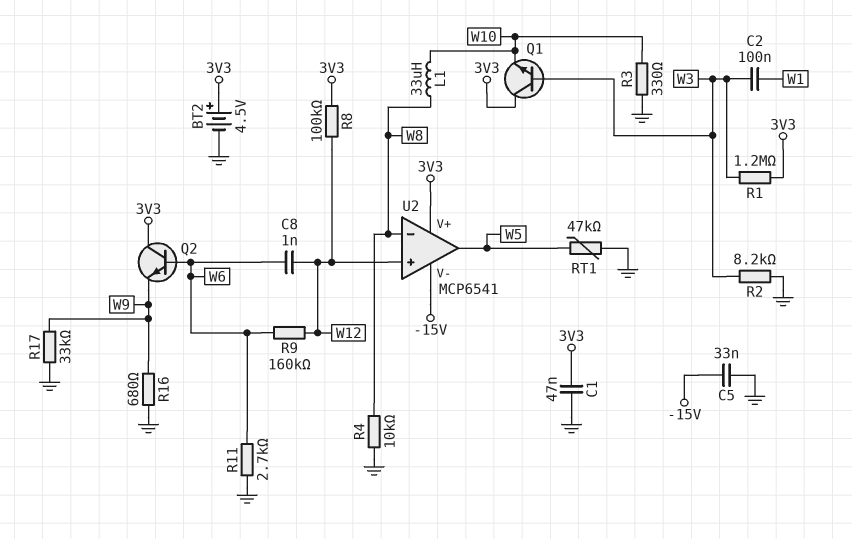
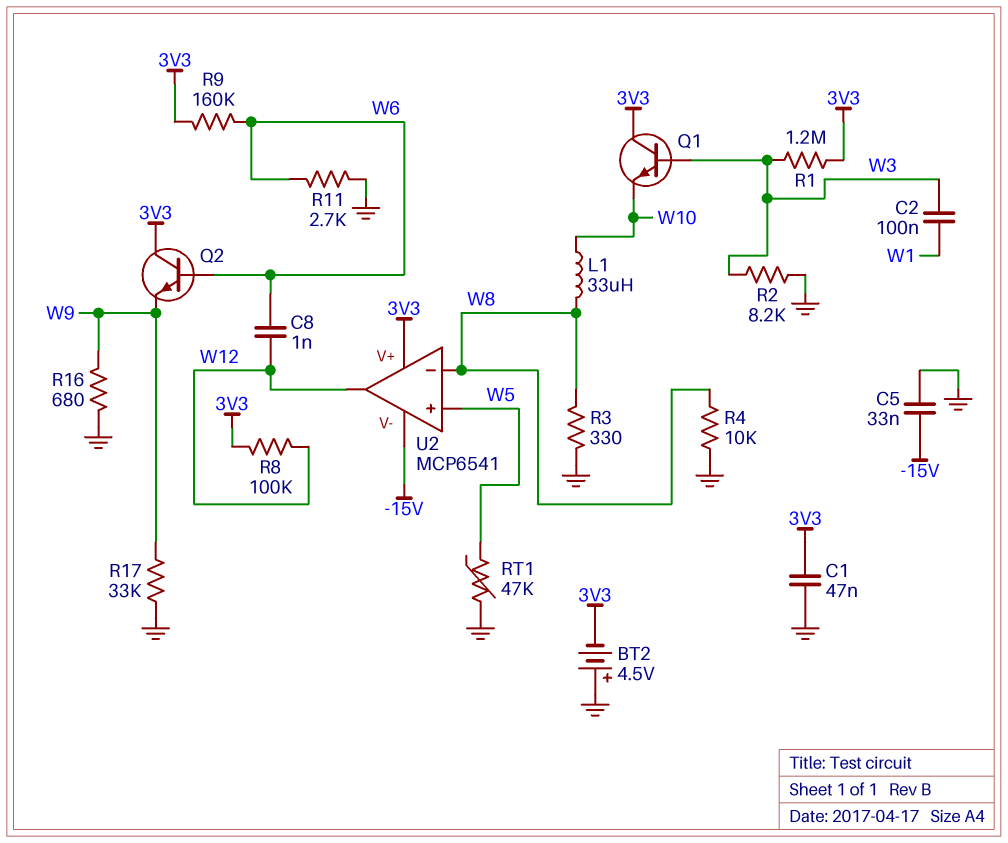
BT2: 4.5V (plus 3V3, minus GND) -> 4.5V (plus GND, minus 3V3)
R3: 330 (GND, W10) -> 330 (GND, W8)
R9: 160k (W6, W12) -> 160k (3V3, W6)
U2 pin in+: W12 -> W5
U2 pin out: W5 -> W12

